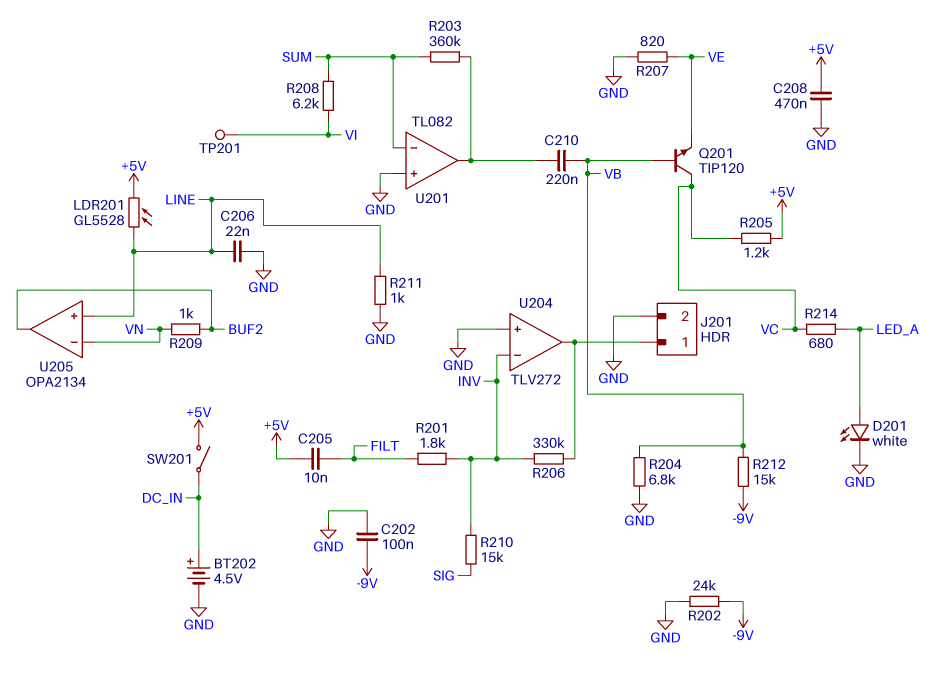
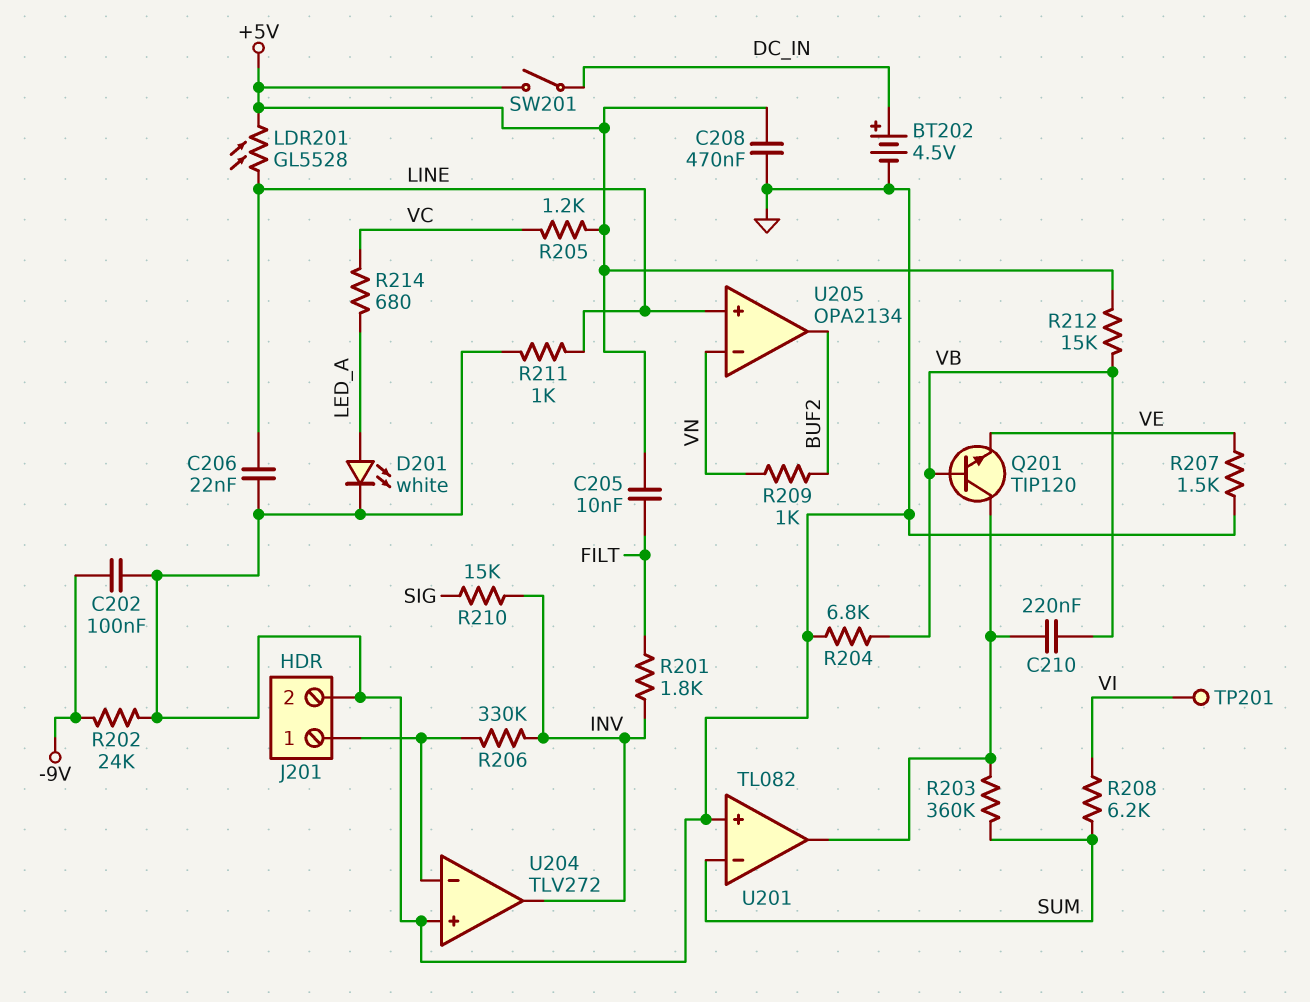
Q201: NPN TIP120 (B VB, C VC, E VE) -> NPN TIP120 (B VB, C U201/out, E VE)
R207: 820 (GND, VE) -> 1.5k (GND, VE)
R212: 15k (-9V, VB) -> 15k (+5V, VB)
U204 pin in-: INV -> J201/1
U204 pin out: J201/1 -> INV

